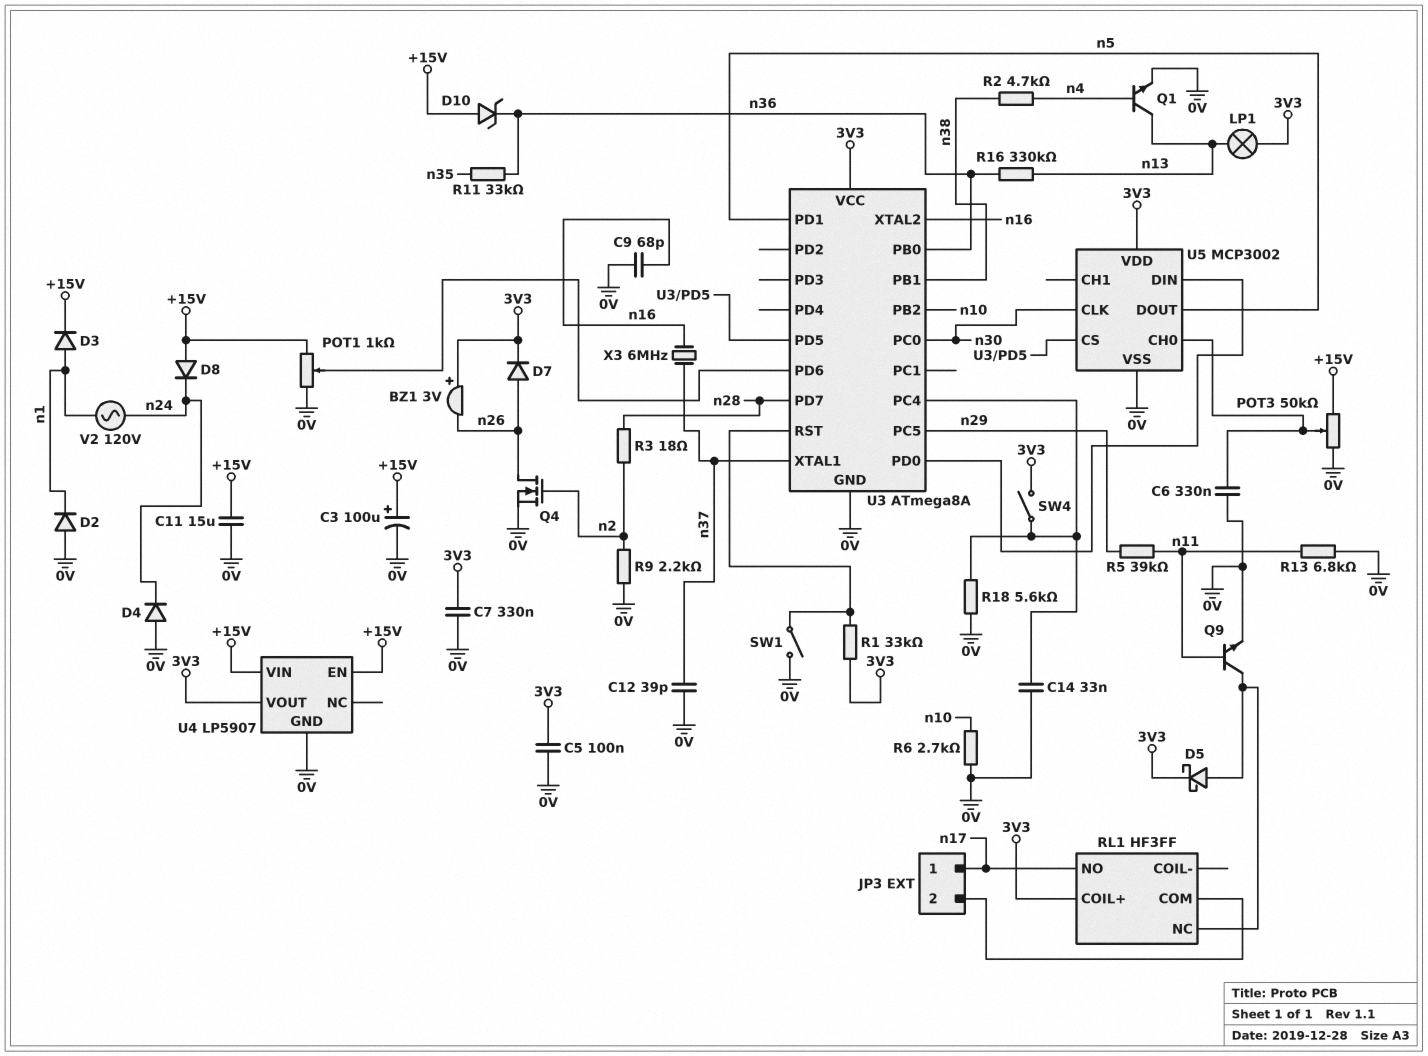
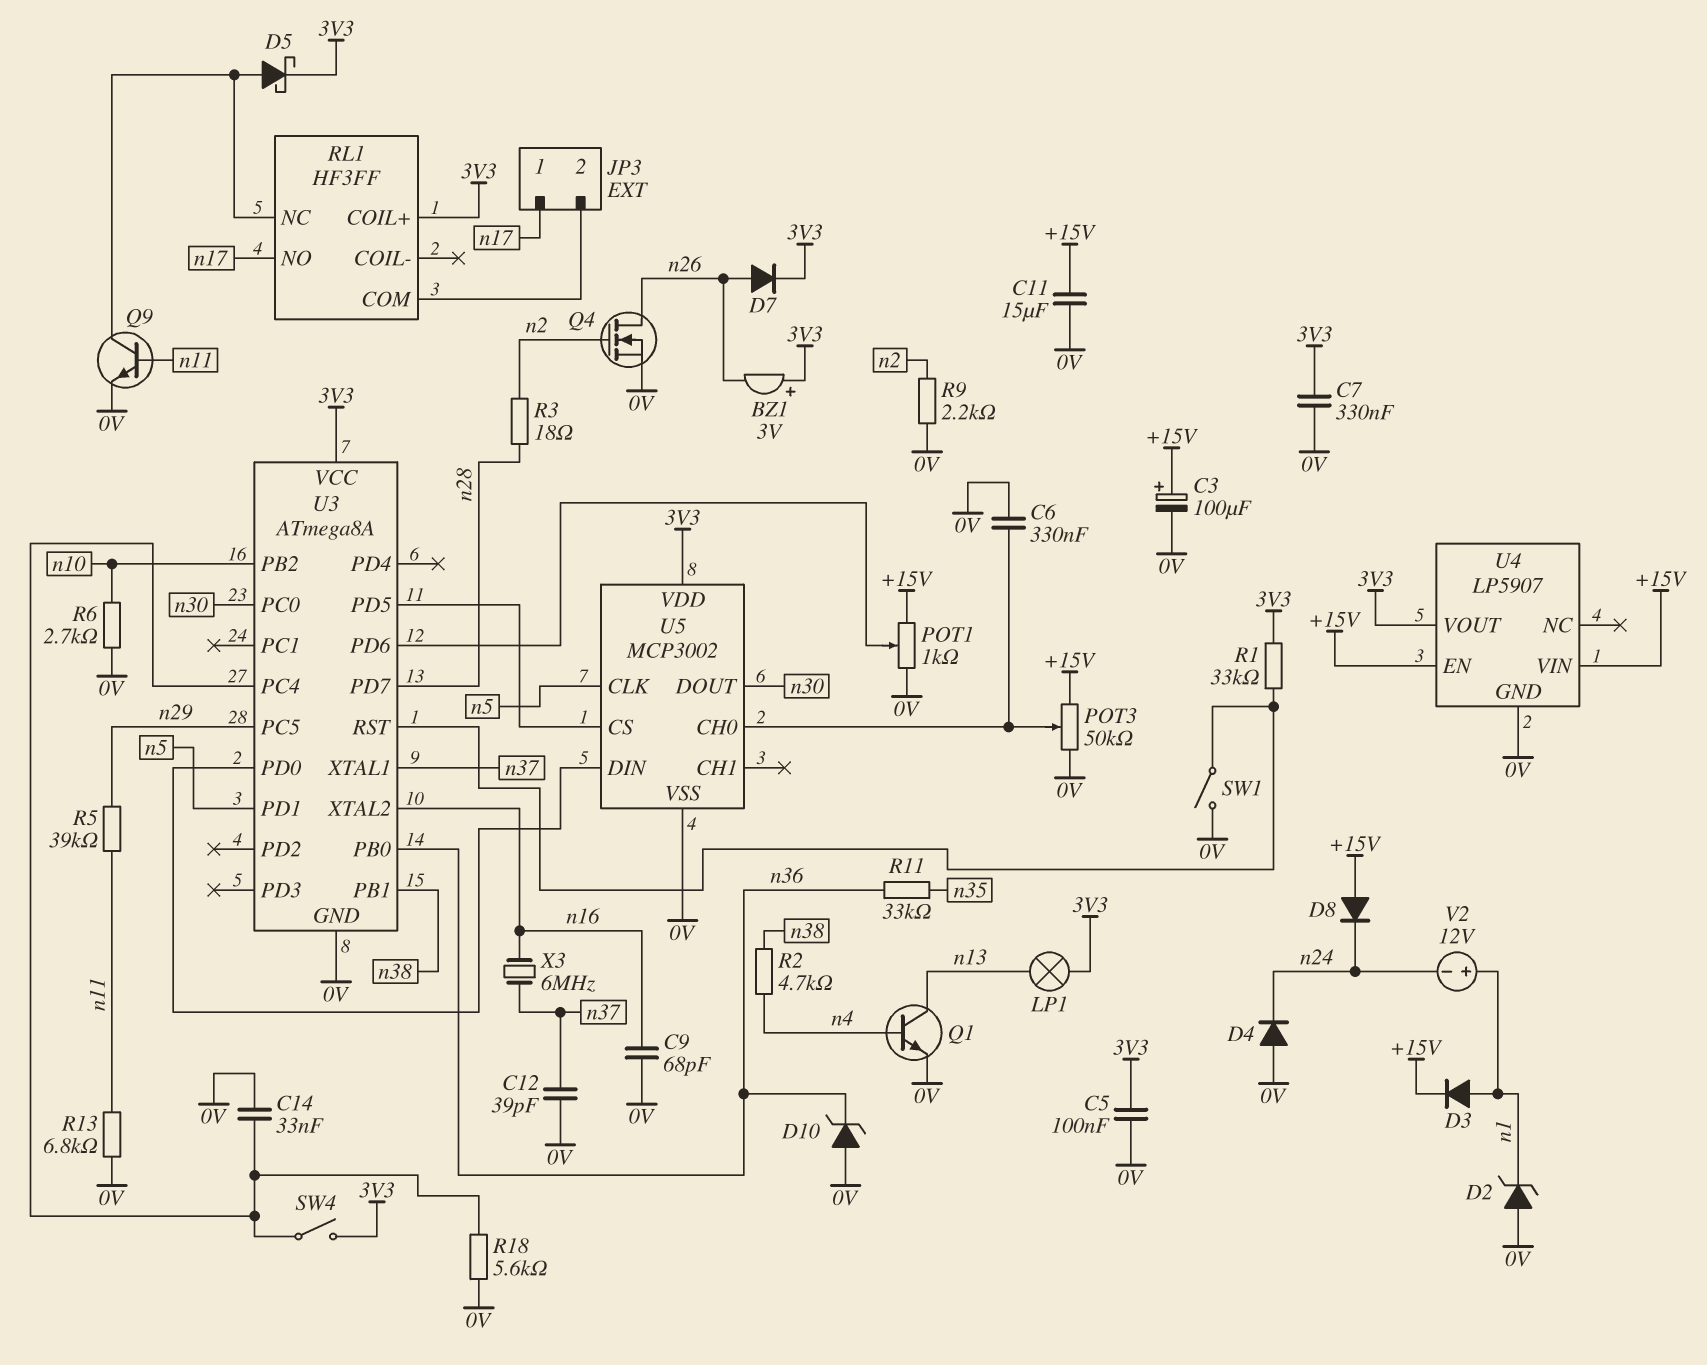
D2: diode (A 0V, K n1) -> zener (A 0V, K n1)
D10: zener (A +15V, K n36) -> zener (A 0V, K n36)
R16: 330k (n13, n36) -> none
U5 pin CLK: n30 -> n5
U5 pin DOUT: n5 -> n30
V2: AC 120V (n1, n24) -> 12V (plus n1, minus n24)

